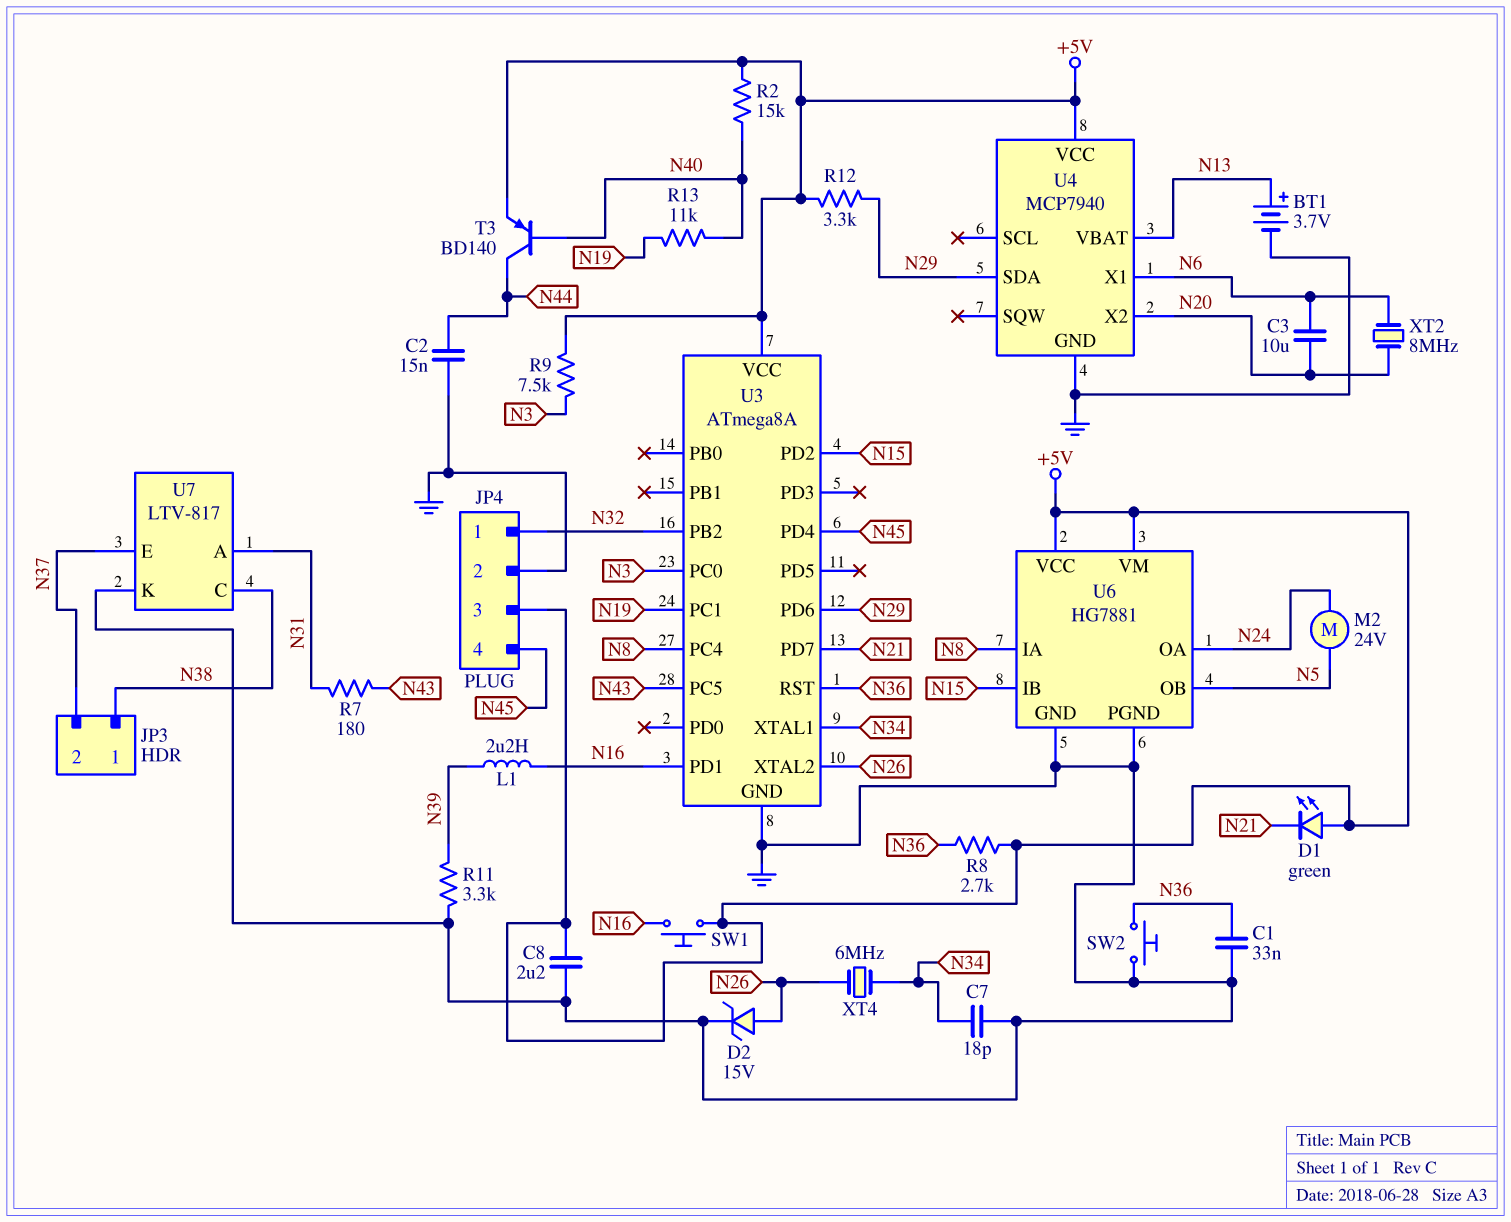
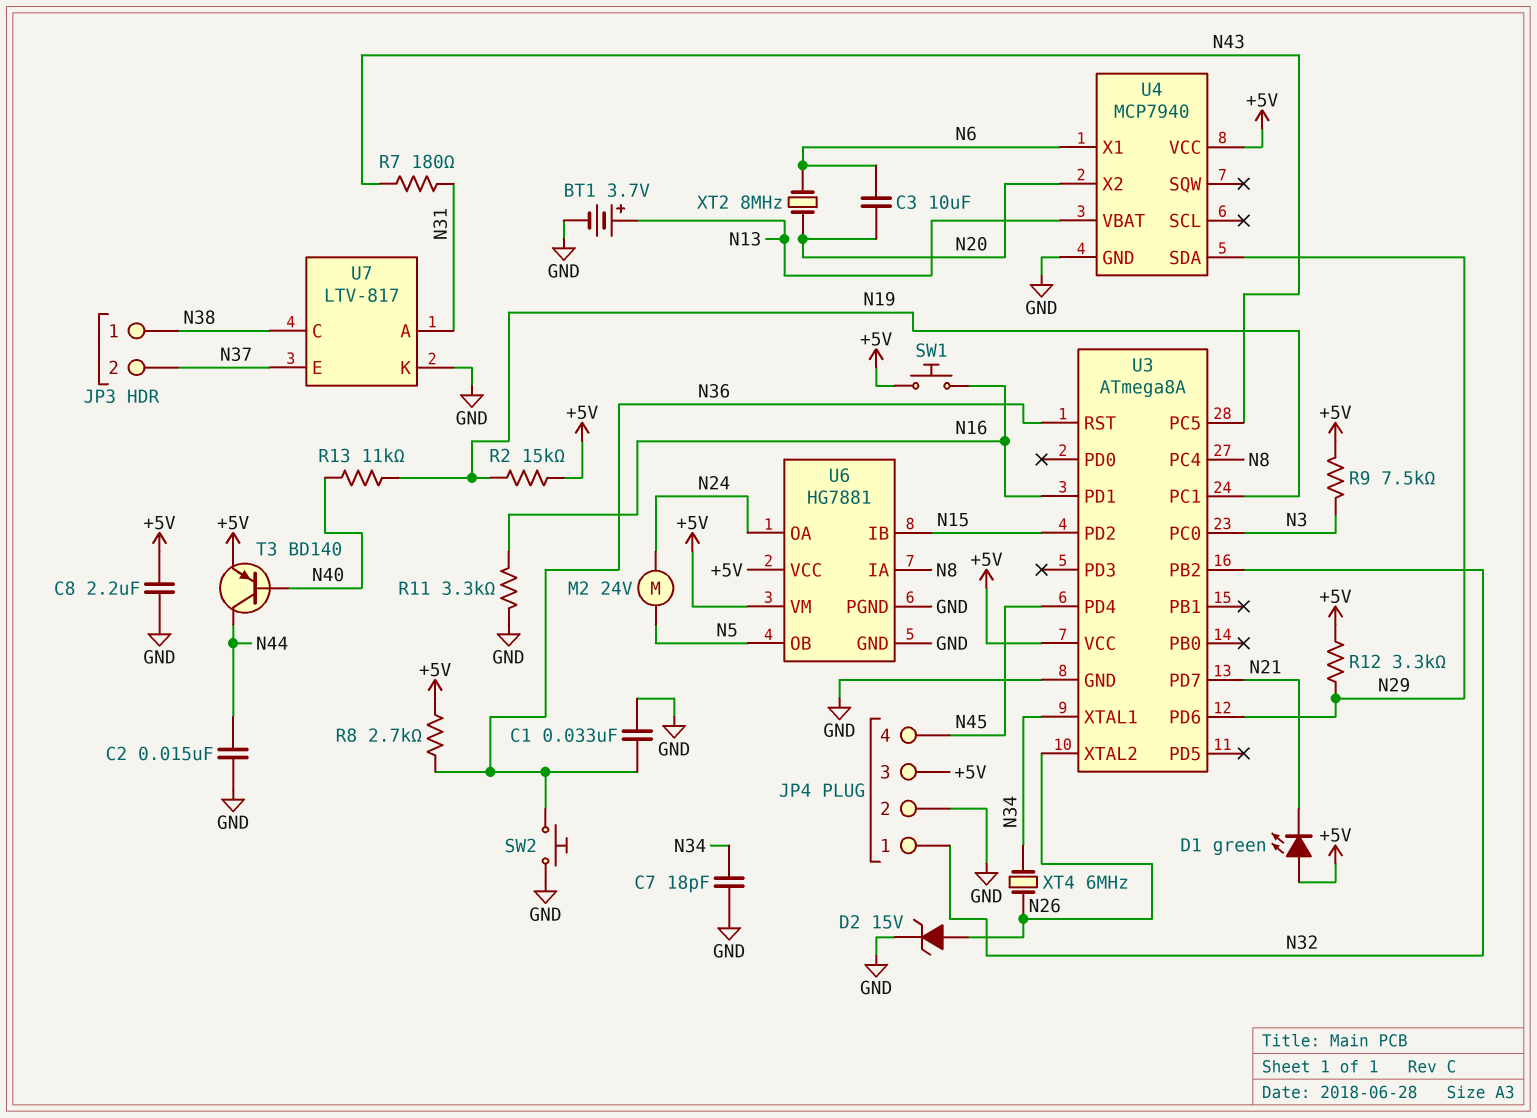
L1: 2.2uH (N16, N39) -> none
R2: 15k (+5V, N40) -> 15k (+5V, N19)
R11: 3.3k (GND, N39) -> 3.3k (GND, N16)

